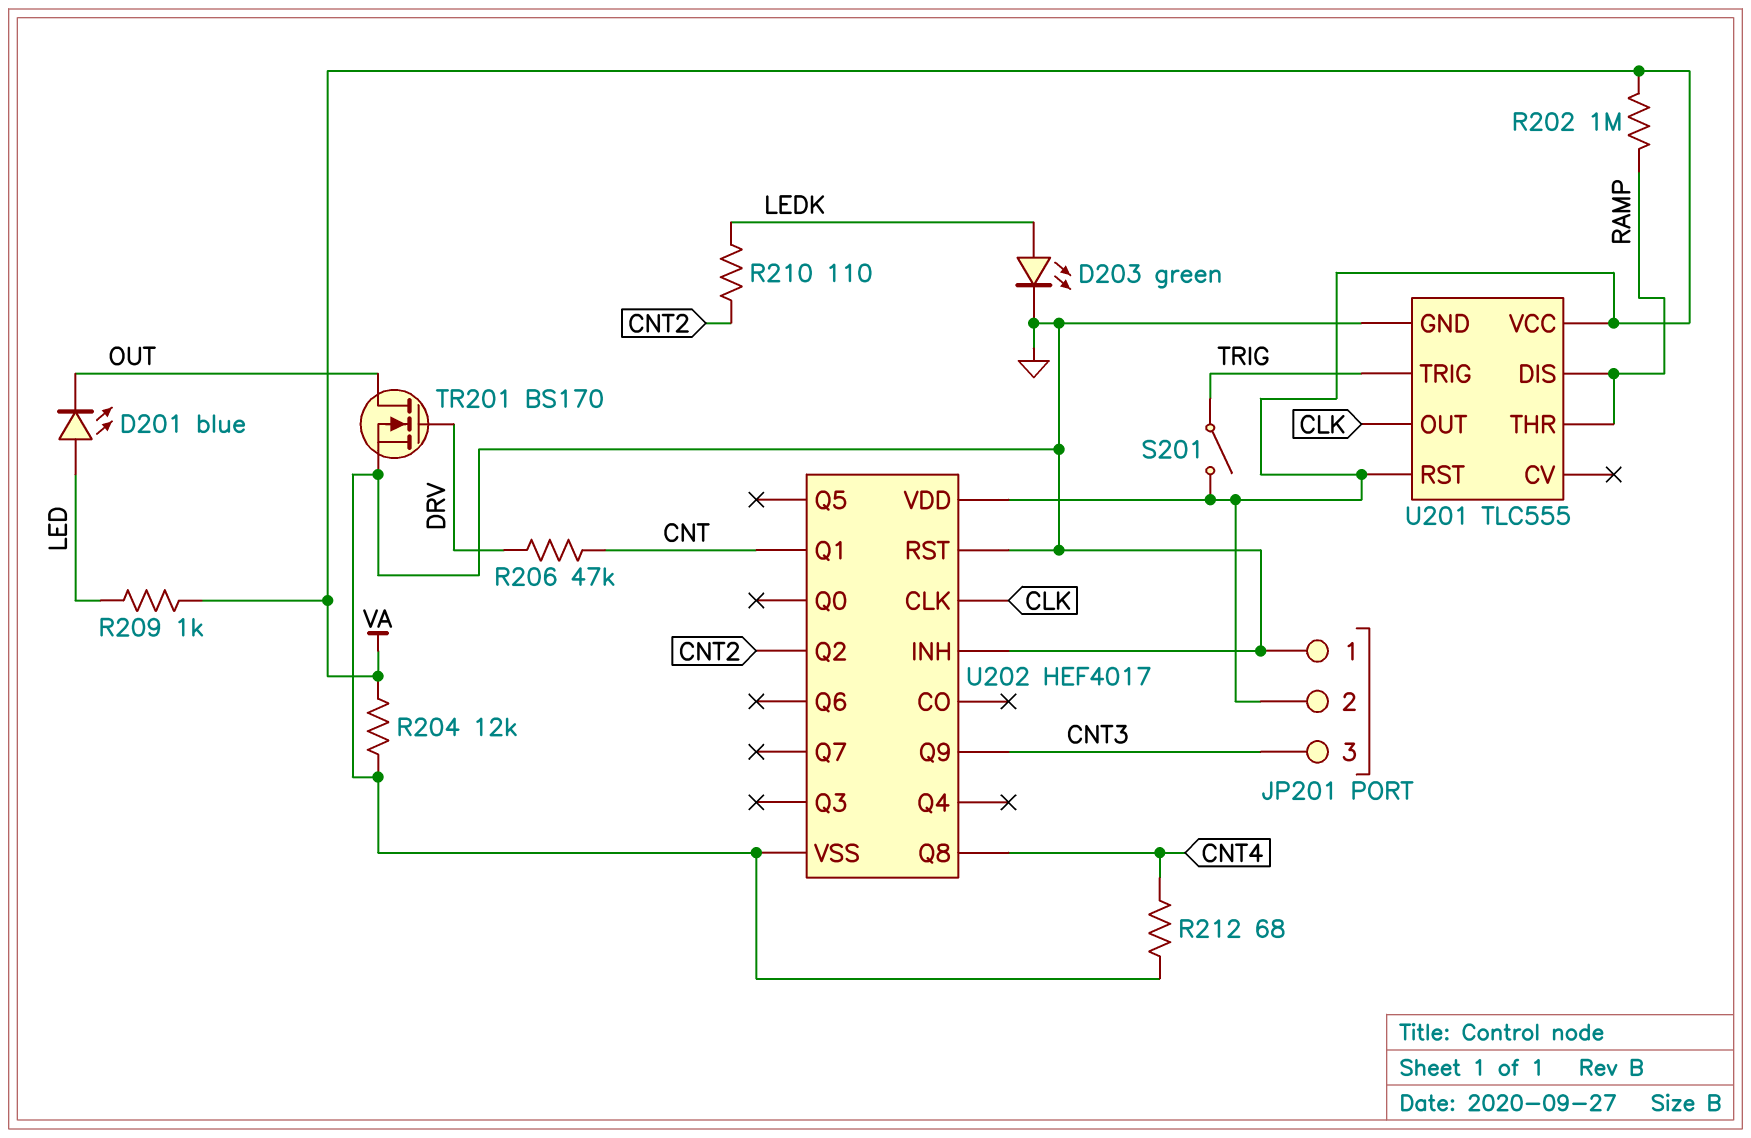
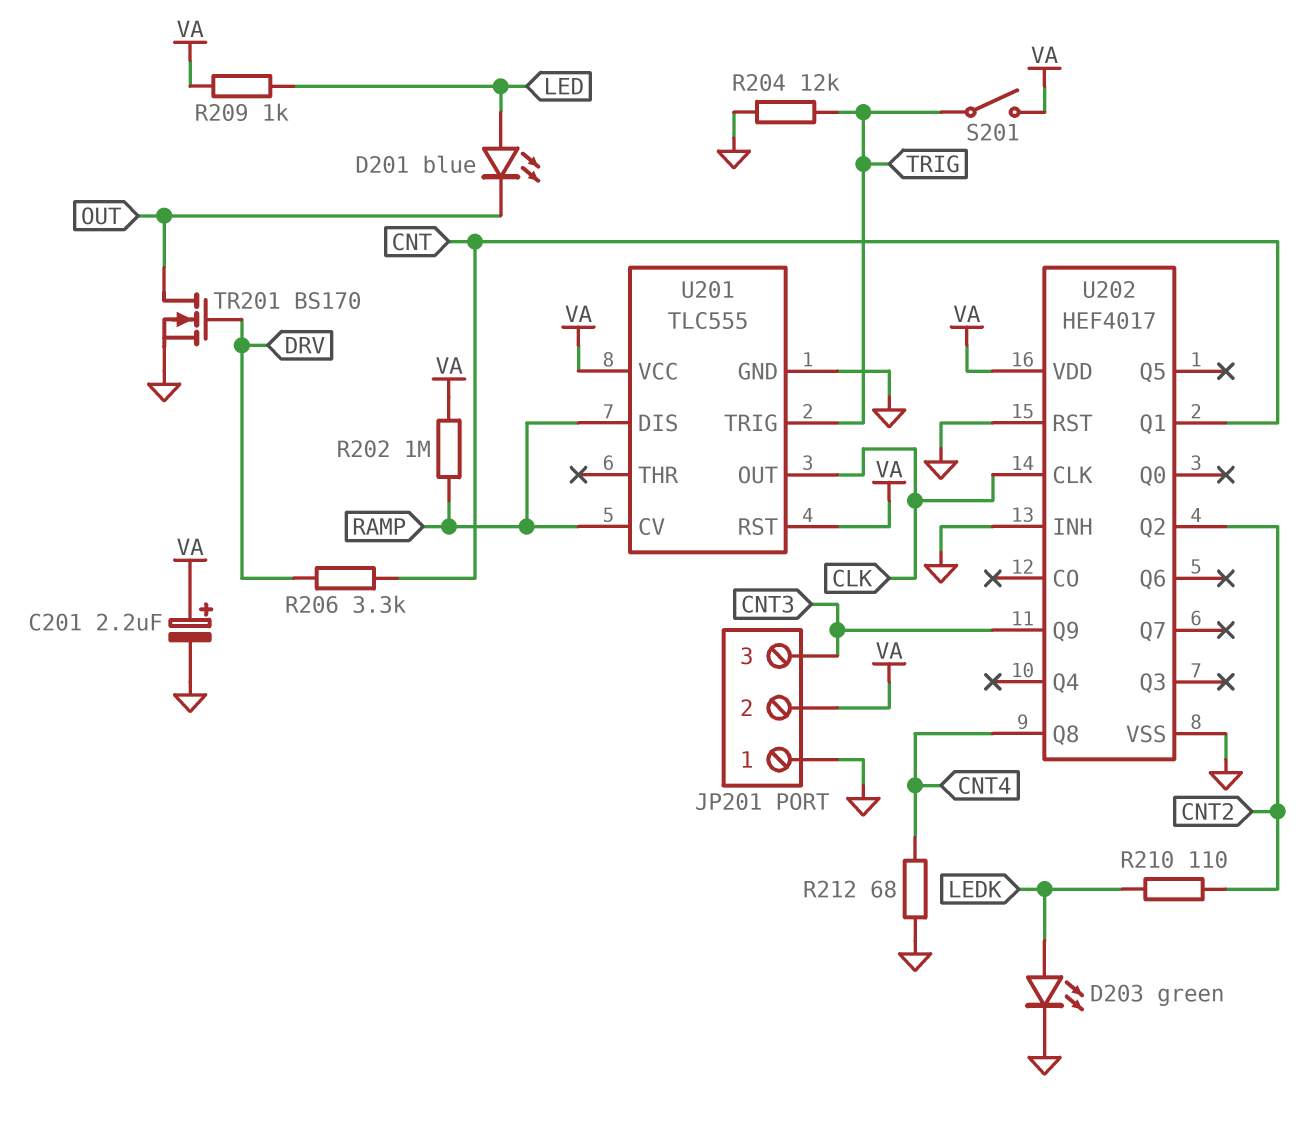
C201: none -> 2.2uF (plus VA, minus GND)
R204: 12k (GND, VA) -> 12k (GND, TRIG)
R206: 47k (CNT, DRV) -> 3.3k (CNT, DRV)
U201 pin CV: none -> RAMP
U201 pin THR: RAMP -> none

